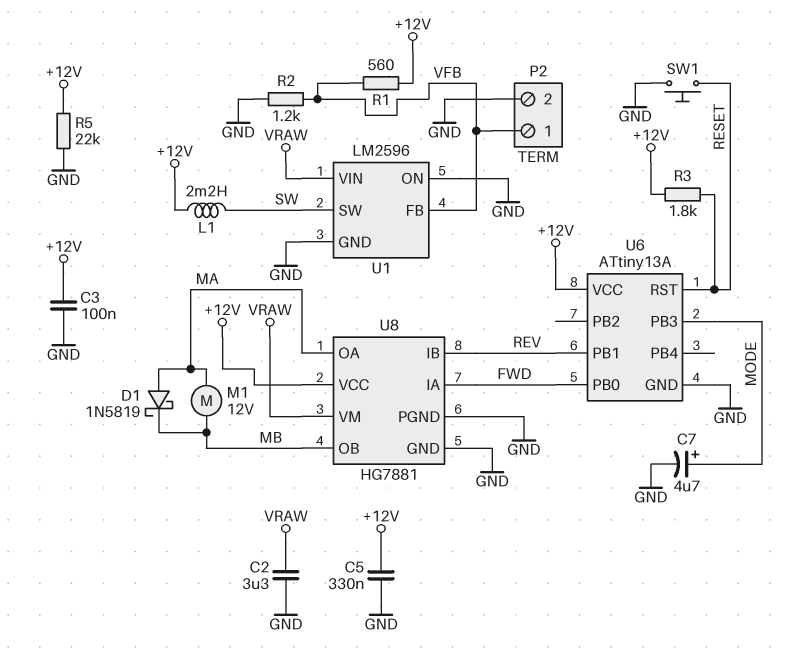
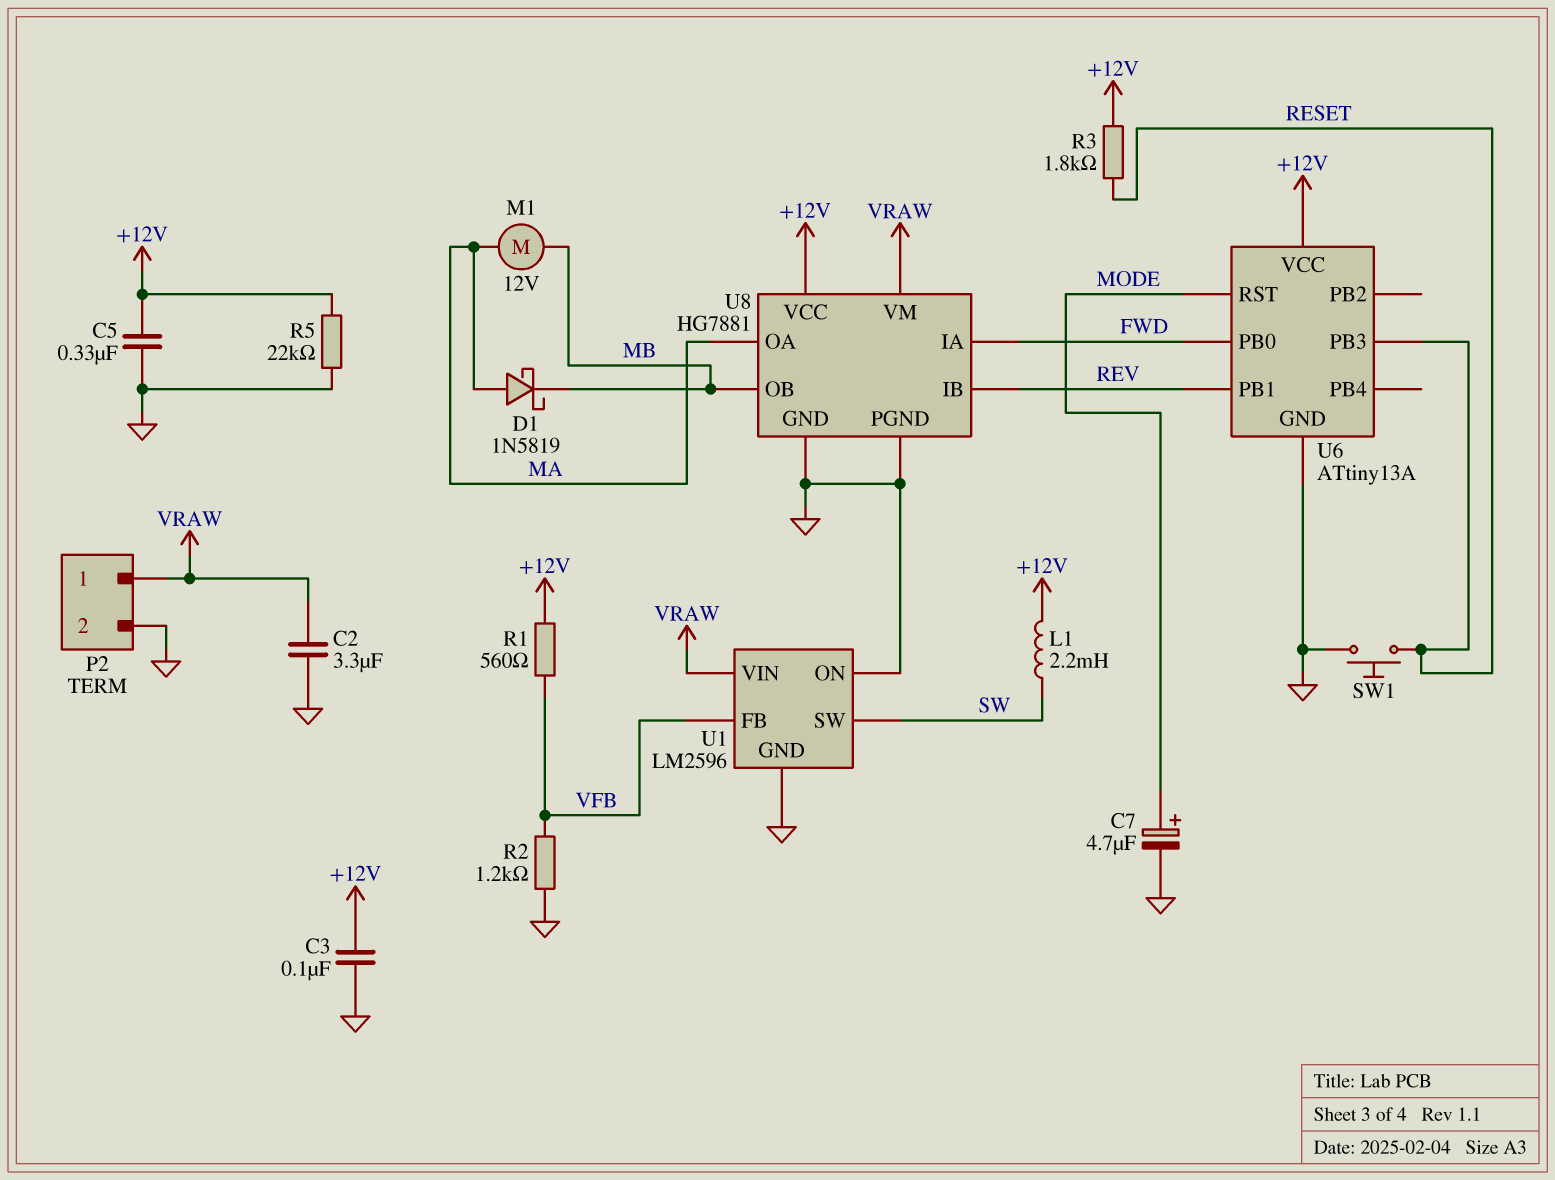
P2 pin 1: VFB -> VRAW
U6 pin PB3: MODE -> RESET
U6 pin RST: RESET -> MODE

